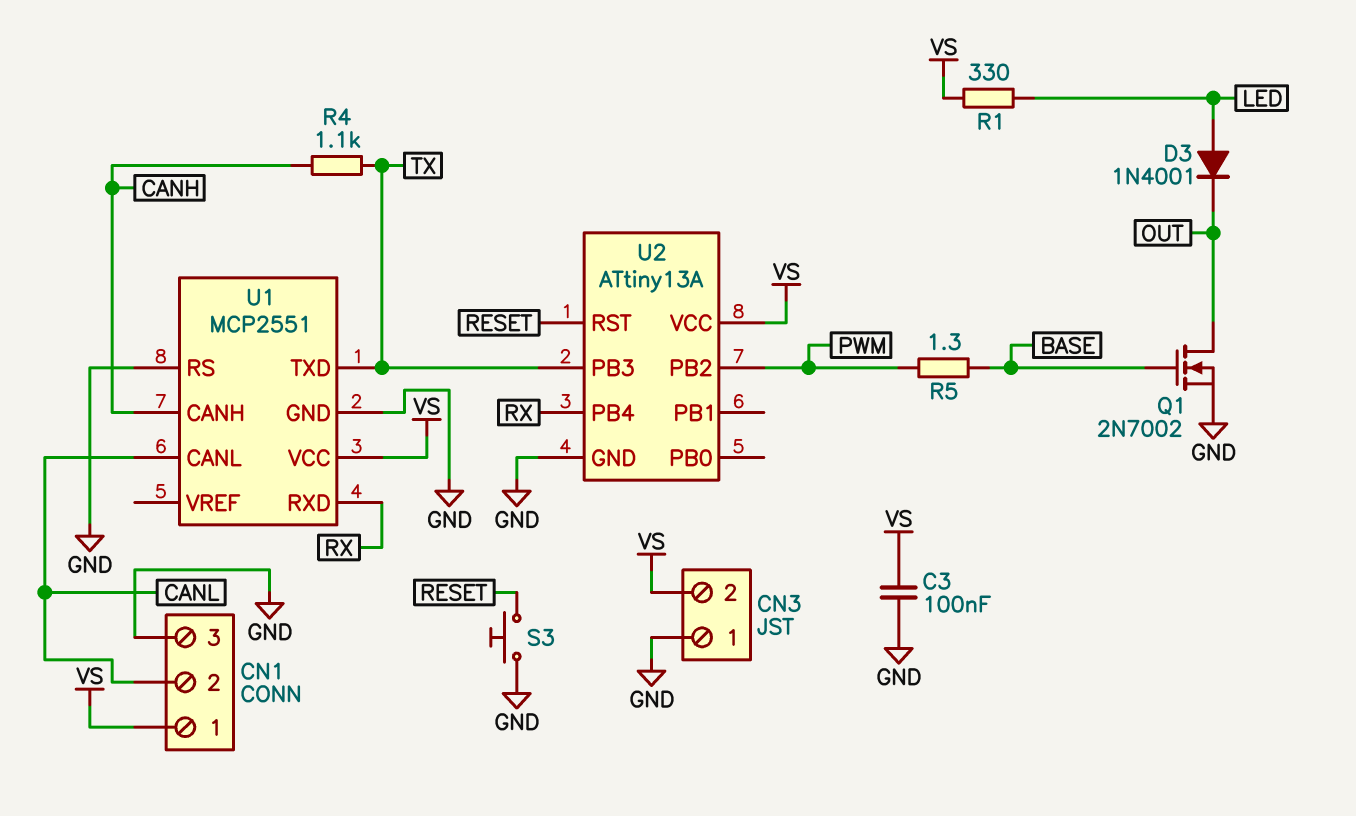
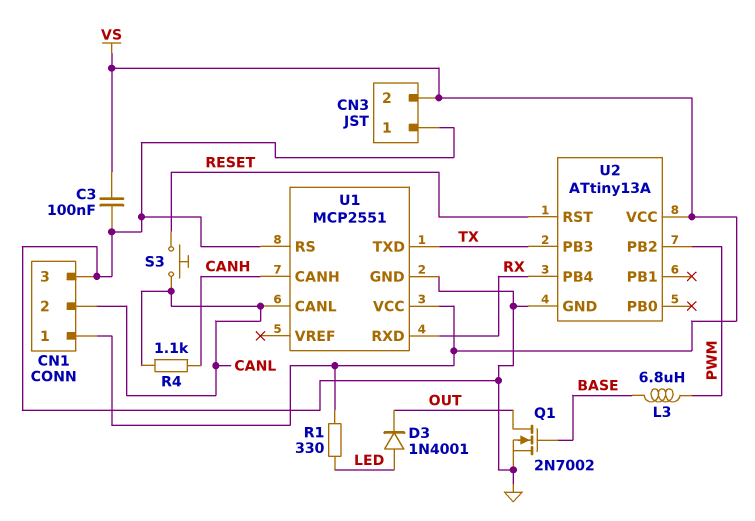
L3: none -> 6.8uH (BASE, PWM)
R4: 1.1k (CANH, TX) -> 1.1k (CANH, CANL)
R5: 1.3 (BASE, PWM) -> none
S3: button (GND, RESET) -> button (CANL, RESET)

